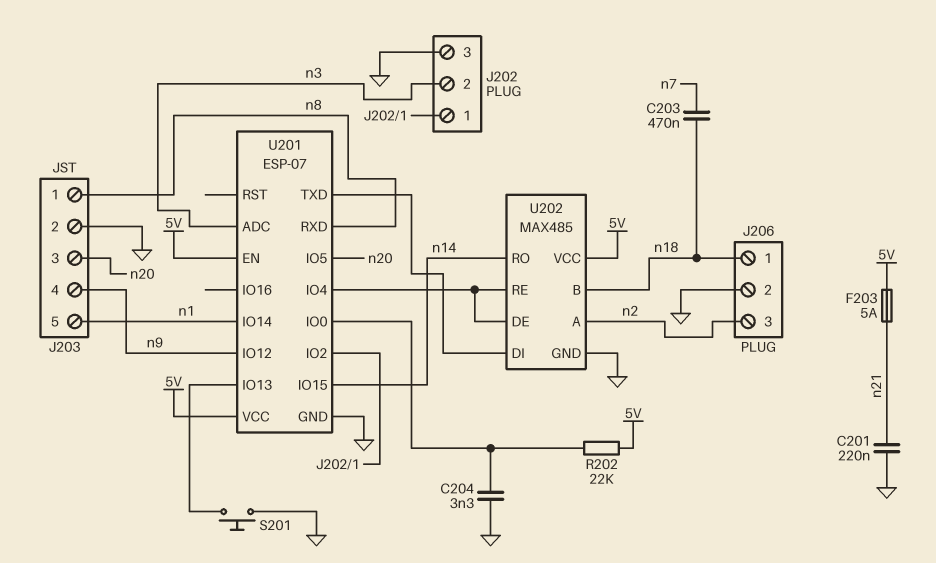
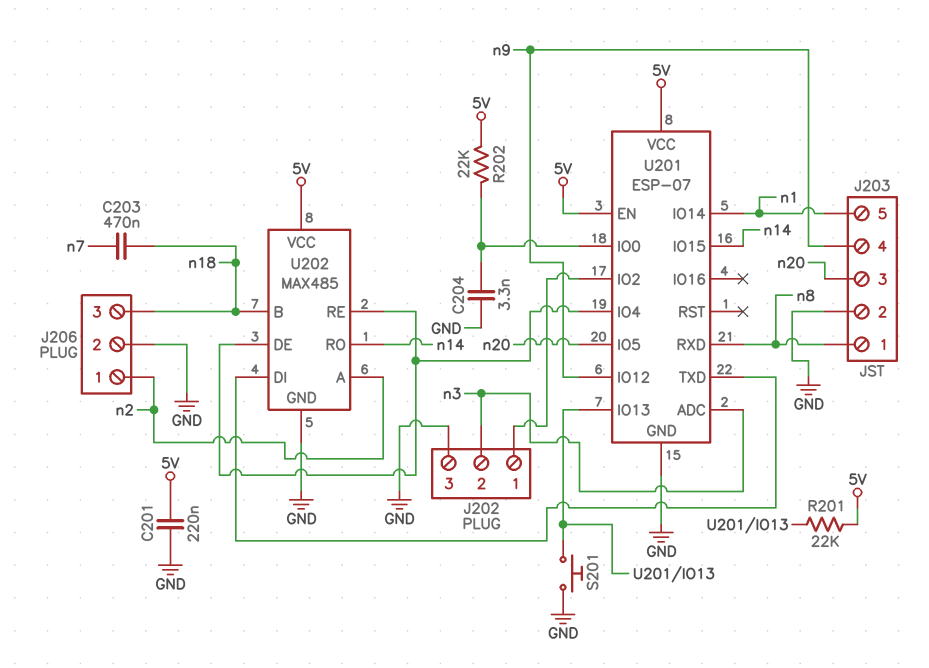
C201: 220nF (GND, n21) -> 220nF (5V, GND)
F203: 5A (5V, n21) -> none
J206 pin 1: n18 -> n2
J206 pin 3: n2 -> n18
R201: none -> 22k (5V, U201/IO13)

